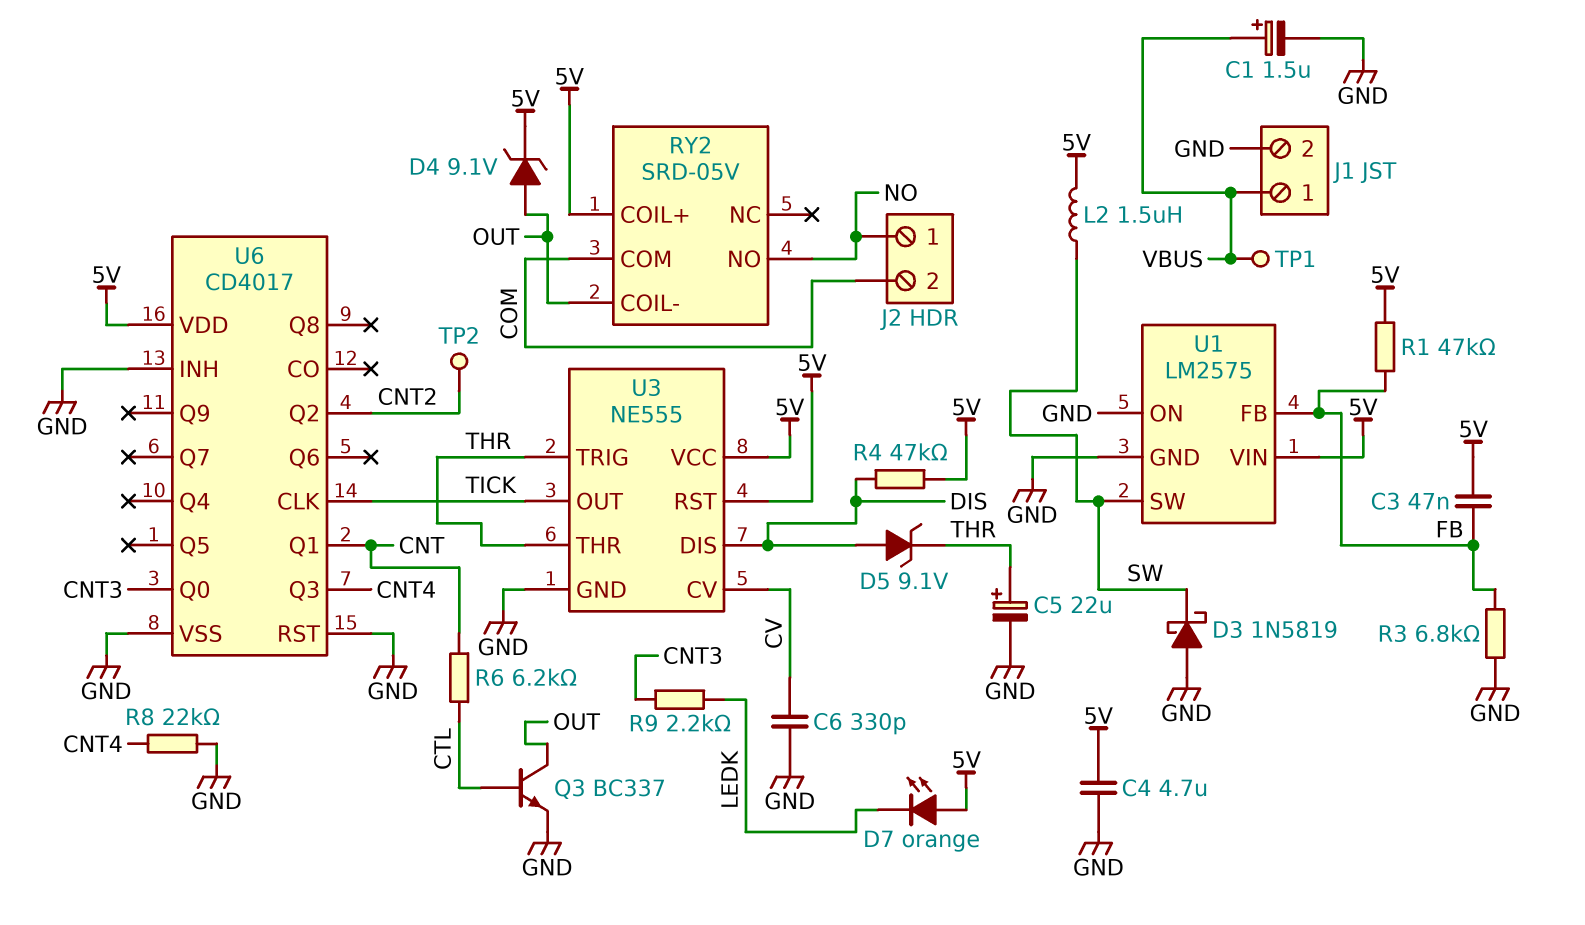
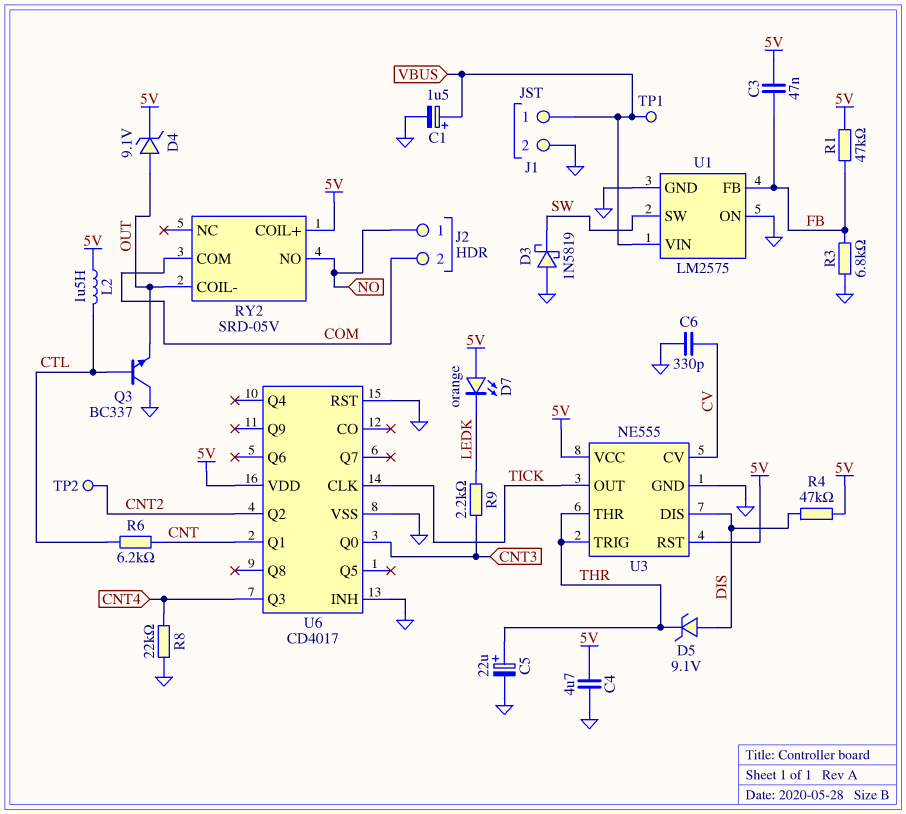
L2: 1.5uH (5V, SW) -> 1.5uH (5V, CTL)
Q3: NPN BC337 (B CTL, C OUT, E GND) -> NPN BC337 (B CTL, C GND, E OUT)
U1 pin VIN: 5V -> VBUS

